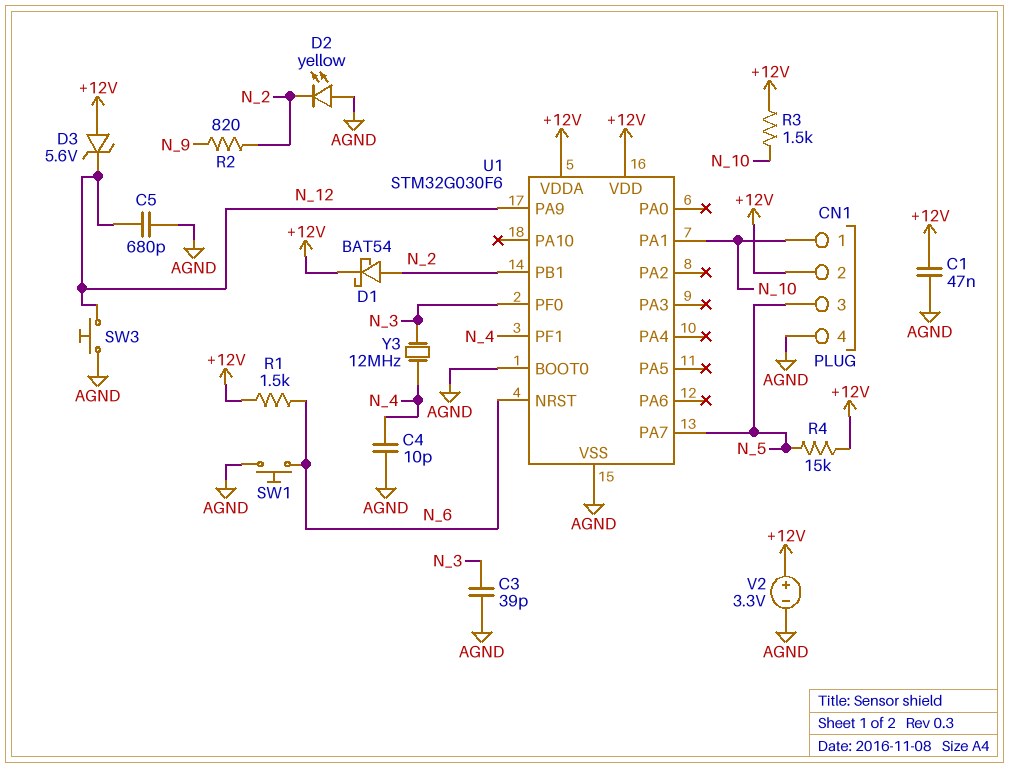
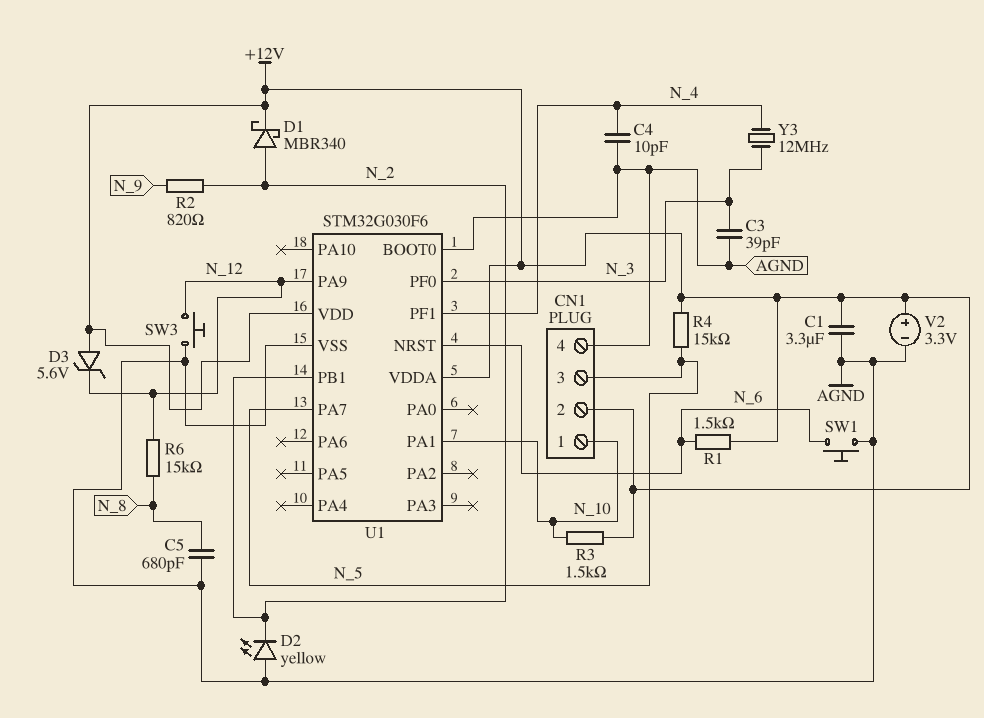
C1: 47nF (+12V, AGND) -> 3.3uF (+12V, AGND)
C5: 680pF (AGND, N_12) -> 680pF (AGND, N_8)
D1: schottky BAT54 (A N_2, K +12V) -> schottky MBR340 (A N_2, K +12V)
R6: none -> 15k (N_8, N_12)

